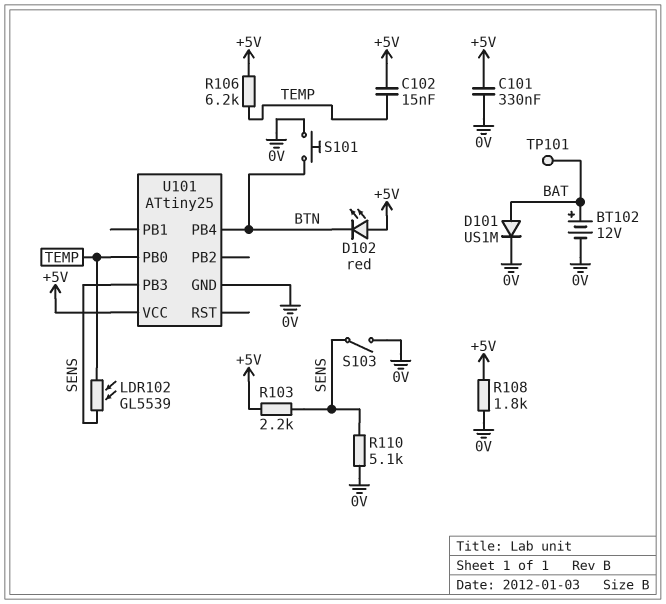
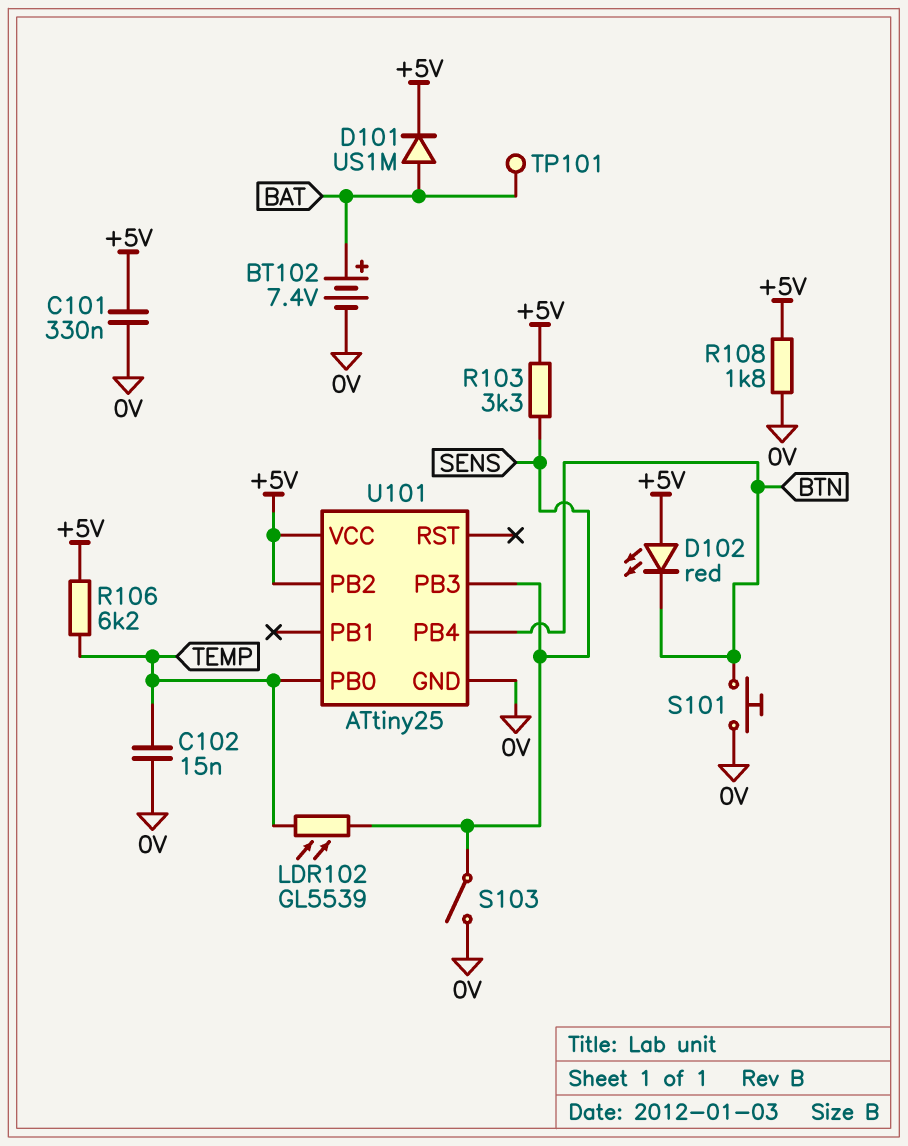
BT102: 12V (plus BAT, minus 0V) -> 7.4V (plus BAT, minus 0V)
C102: 15nF (+5V, TEMP) -> 15nF (0V, TEMP)
D101: diode US1M (A BAT, K 0V) -> diode US1M (A BAT, K +5V)
R103: 2.2k (+5V, SENS) -> 3.3k (+5V, SENS)
R110: 5.1k (0V, SENS) -> none
U101 pin PB2: none -> +5V

